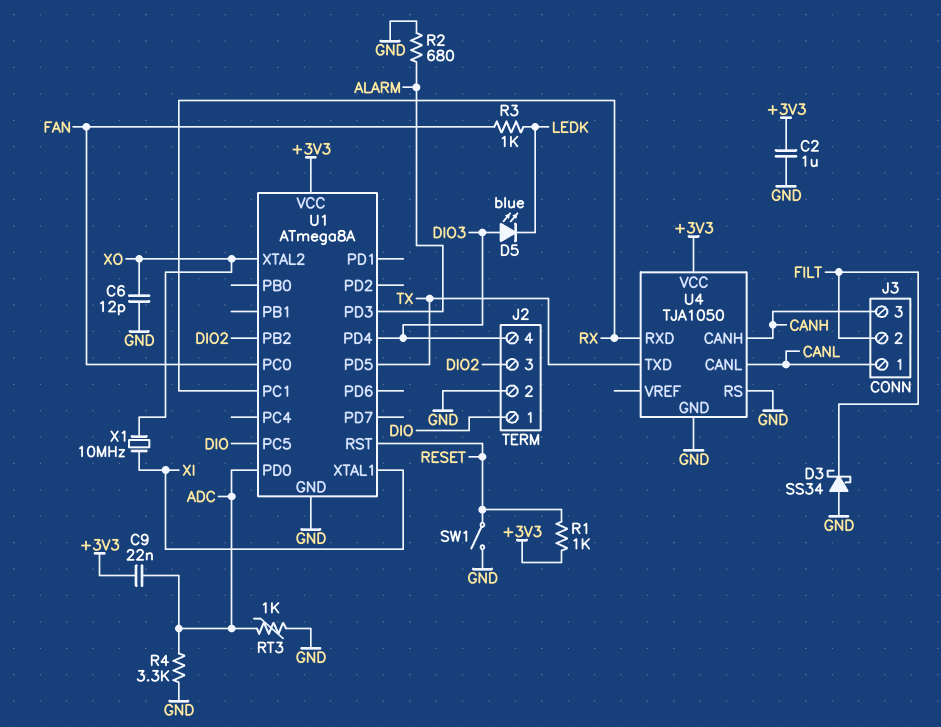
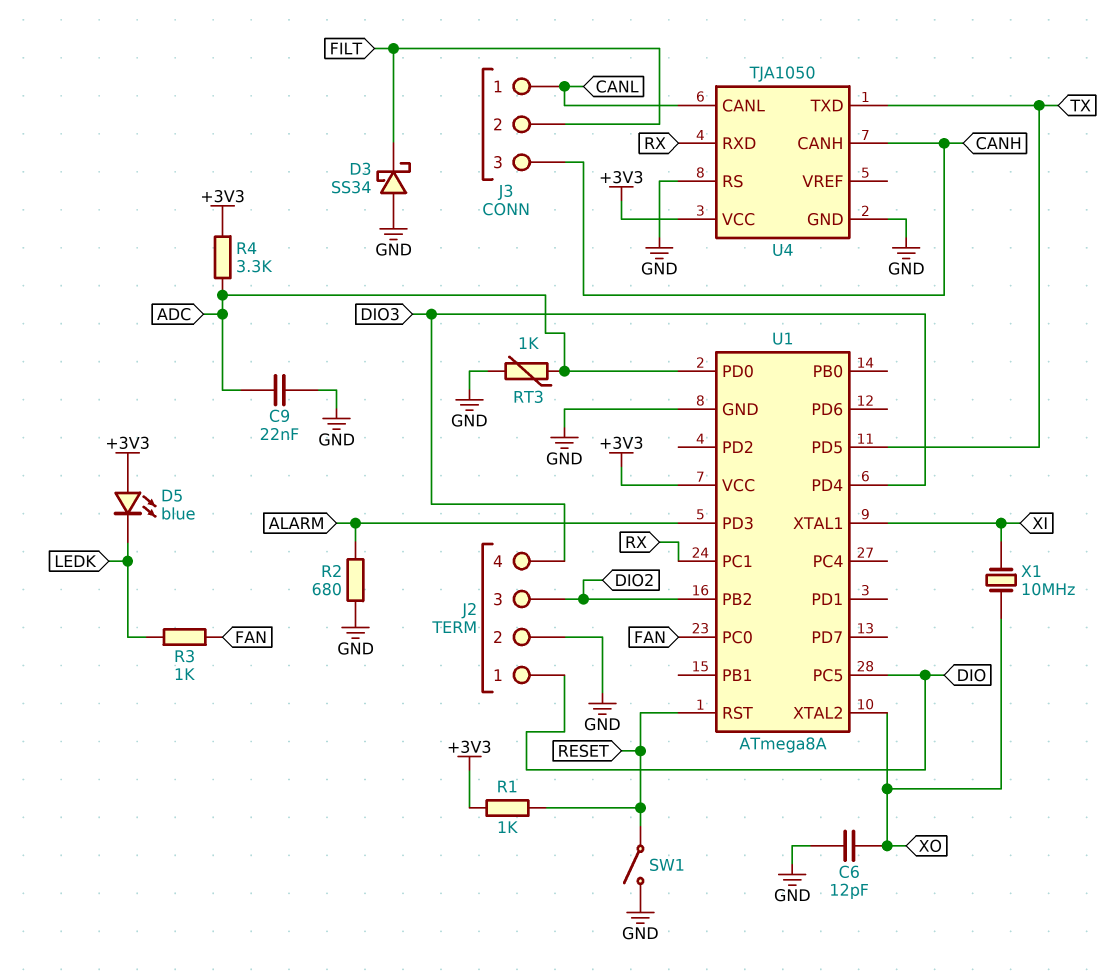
C2: 1uF (+3V3, GND) -> none
C9: 22nF (+3V3, ADC) -> 22nF (ADC, GND)
D5: LED blue (A DIO3, K LEDK) -> LED blue (A +3V3, K LEDK)
R4: 3.3k (ADC, GND) -> 3.3k (+3V3, ADC)

